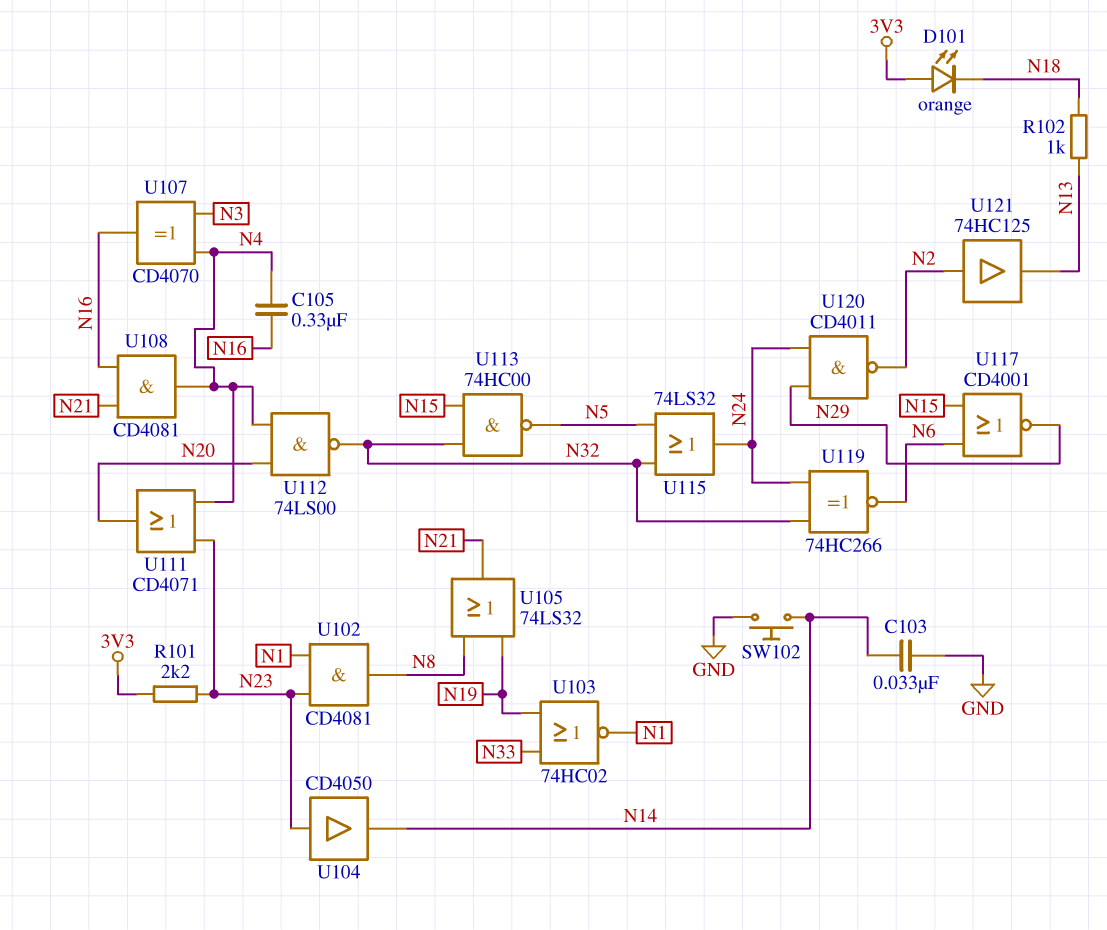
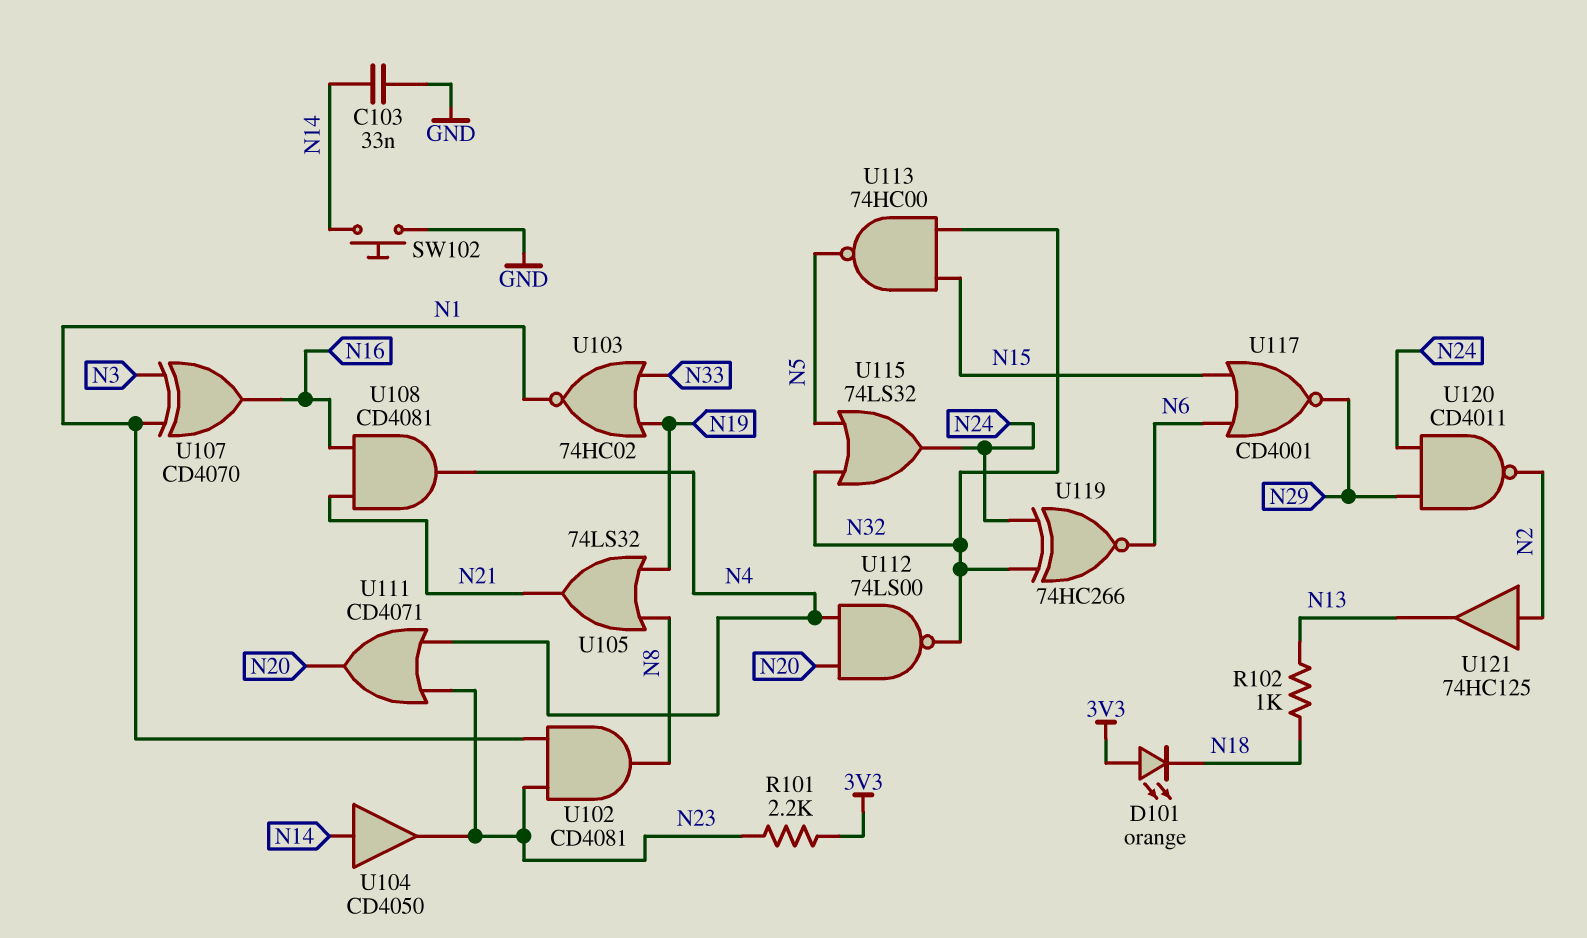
C105: 330nF (N4, N16) -> none
U104: buffer CD4050 (in N23, out N14) -> buffer CD4050 (in N14, out N23)
U107: XOR CD4070 (in N3, in N4, out N16) -> XOR CD4070 (in N1, in N3, out N16)

